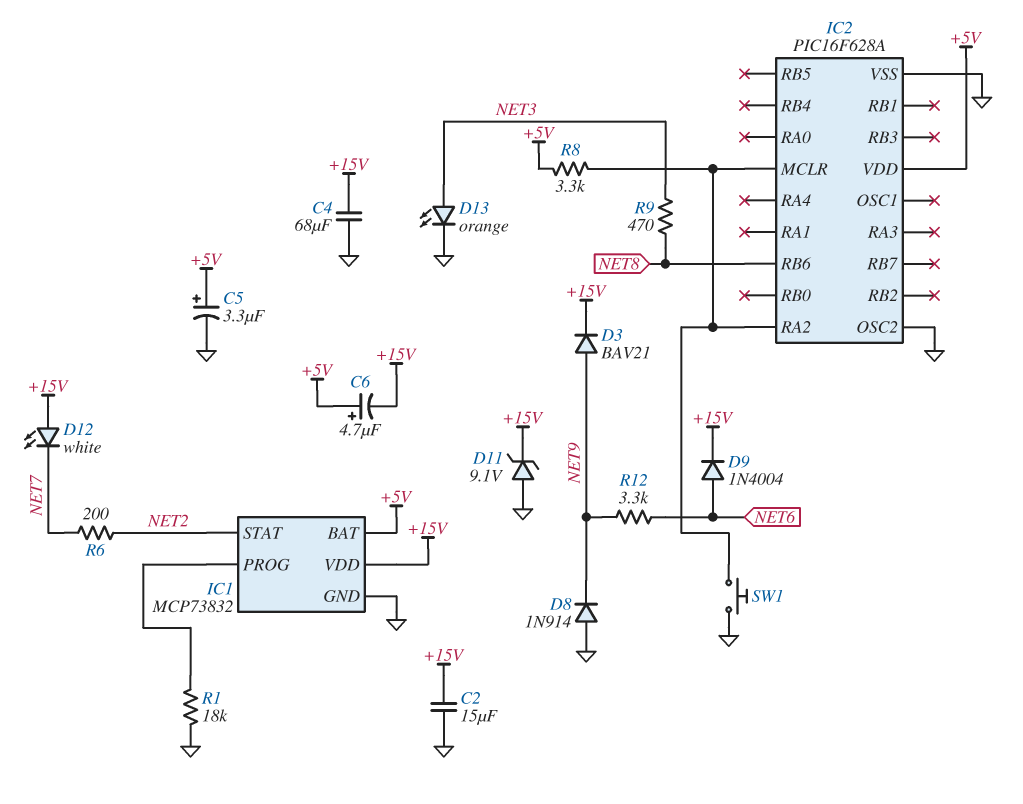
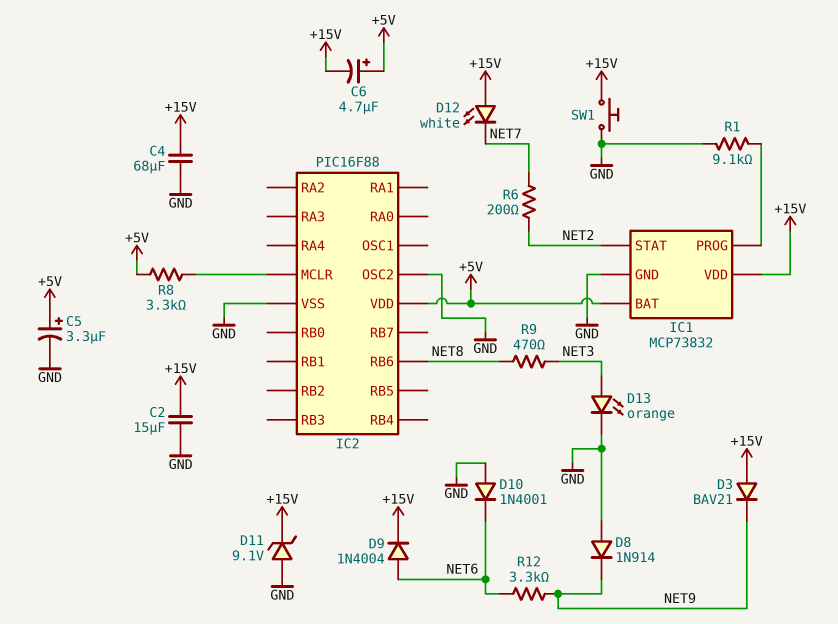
D3: diode BAV21 (A NET9, K +15V) -> diode BAV21 (A +15V, K NET9)
D10: none -> diode 1N4001 (A GND, K NET6)
IC2: PIC16F628A -> PIC16F88
IC2 pin RA2: IC2/MCLR -> none
R1: 18k (GND, IC1/PROG) -> 9.1k (GND, IC1/PROG)
SW1: button (GND, IC2/MCLR) -> button (+15V, GND)

